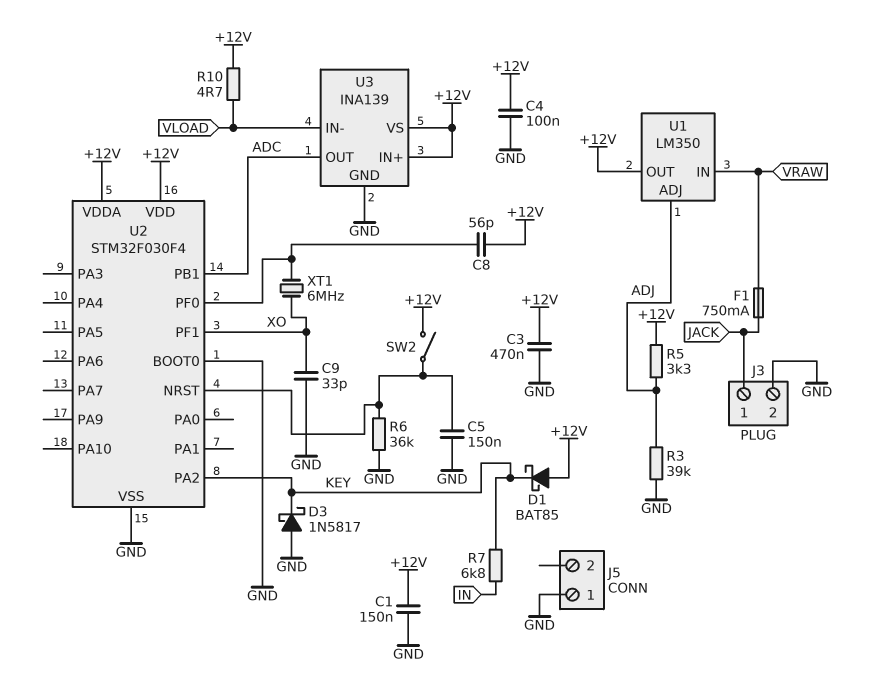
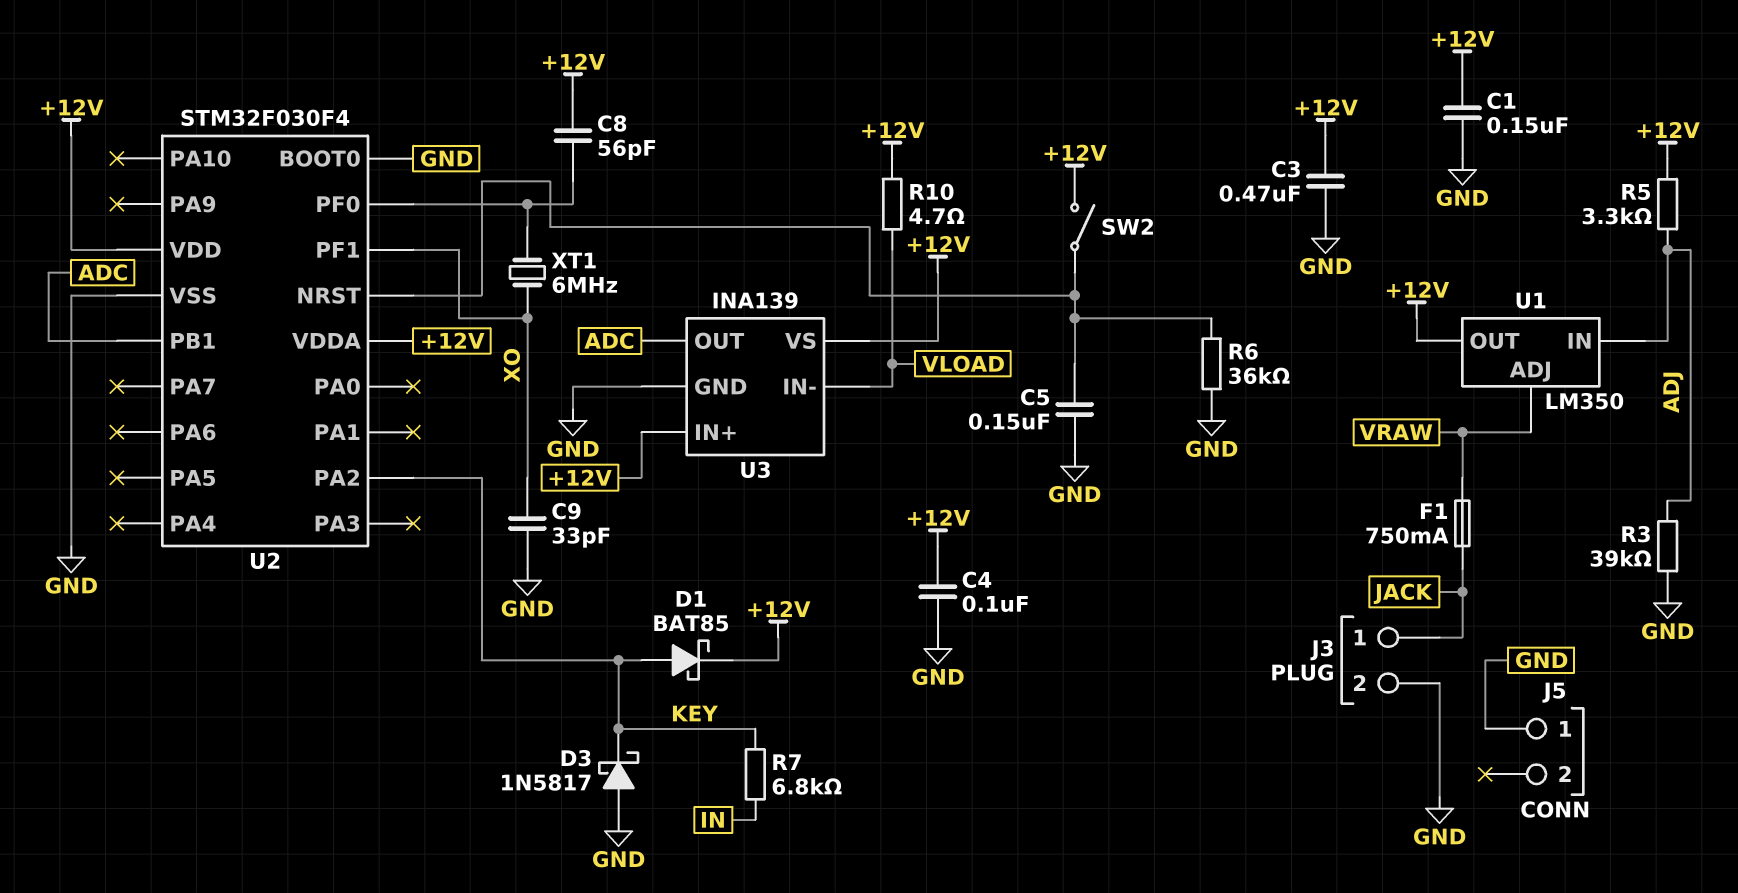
D1: schottky BAT85 (A +12V, K KEY) -> schottky BAT85 (A KEY, K +12V)
U1 pin ADJ: ADJ -> VRAW
U1 pin IN: VRAW -> ADJ

